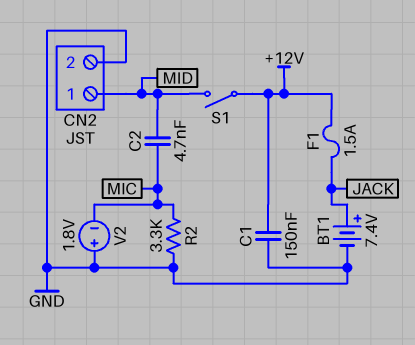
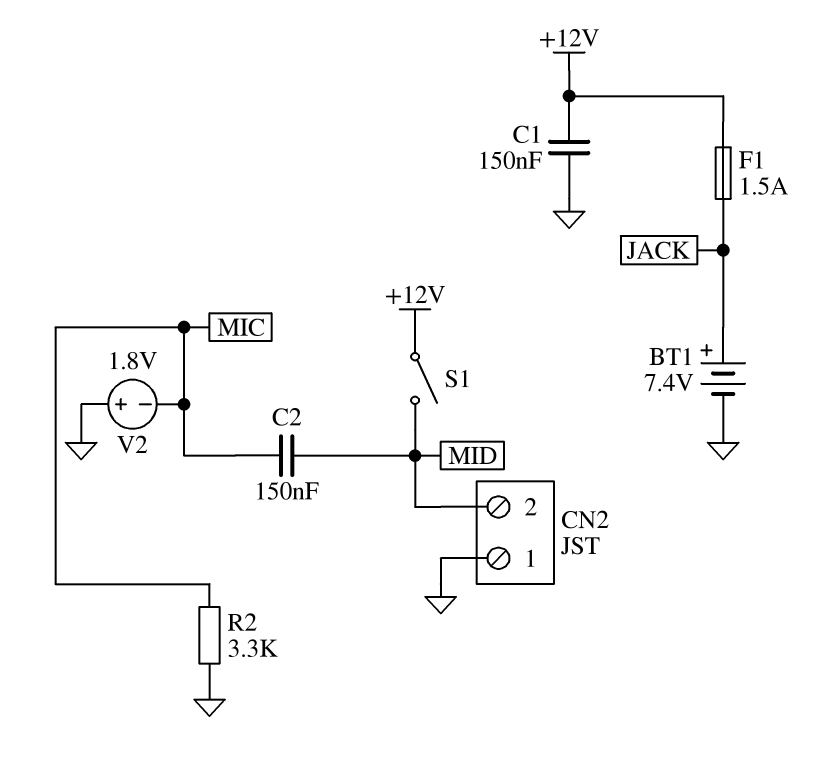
C2: 4.7nF (MIC, MID) -> 150nF (MIC, MID)
CN2 pin 1: MID -> GND
CN2 pin 2: GND -> MID

